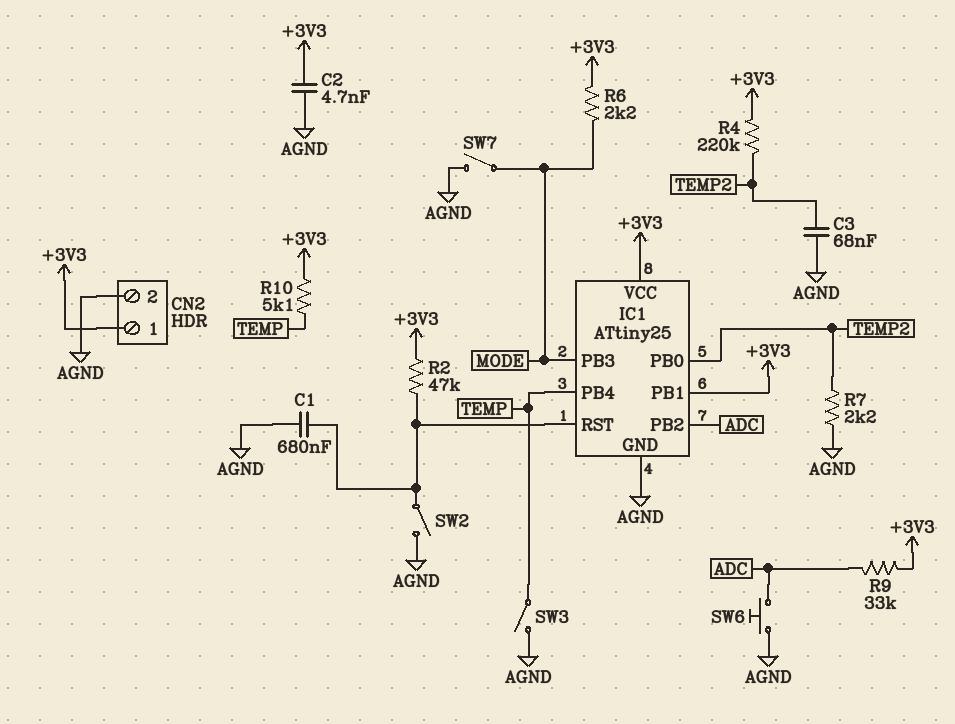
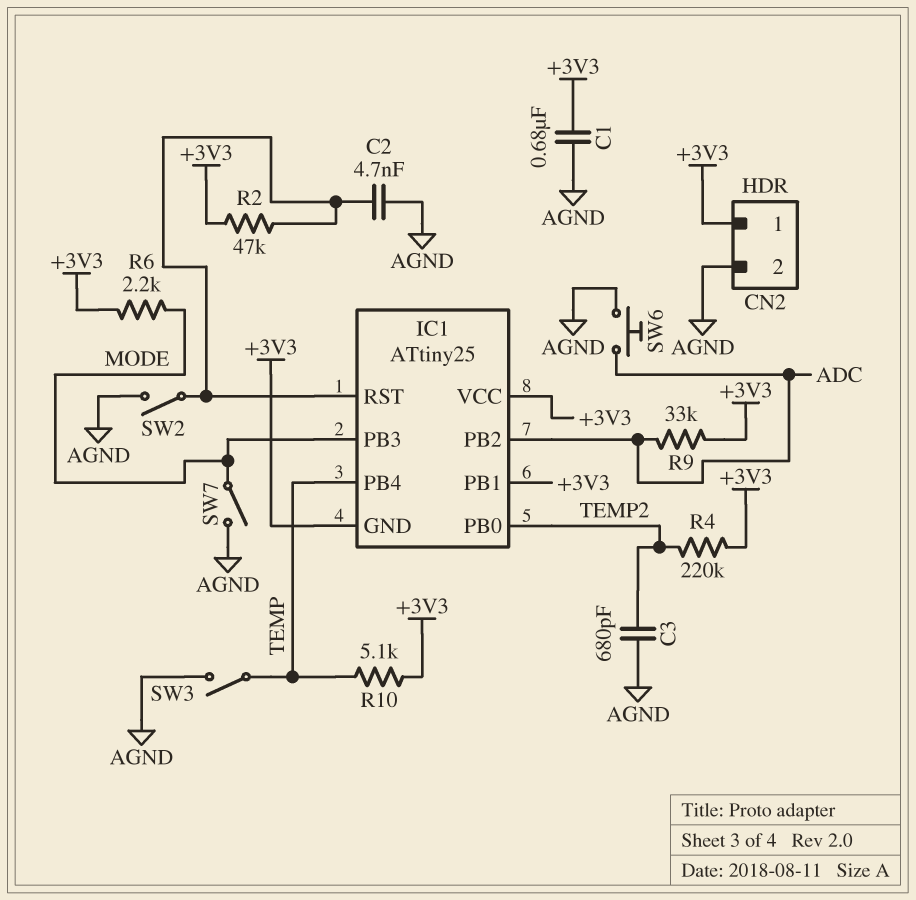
C1: 680nF (AGND, IC1/RST) -> 680nF (+3V3, AGND)
C2: 4.7nF (+3V3, AGND) -> 4.7nF (AGND, IC1/RST)
C3: 68nF (AGND, TEMP2) -> 680pF (AGND, TEMP2)
IC1 pin GND: AGND -> +3V3
R7: 2.2k (AGND, TEMP2) -> none

